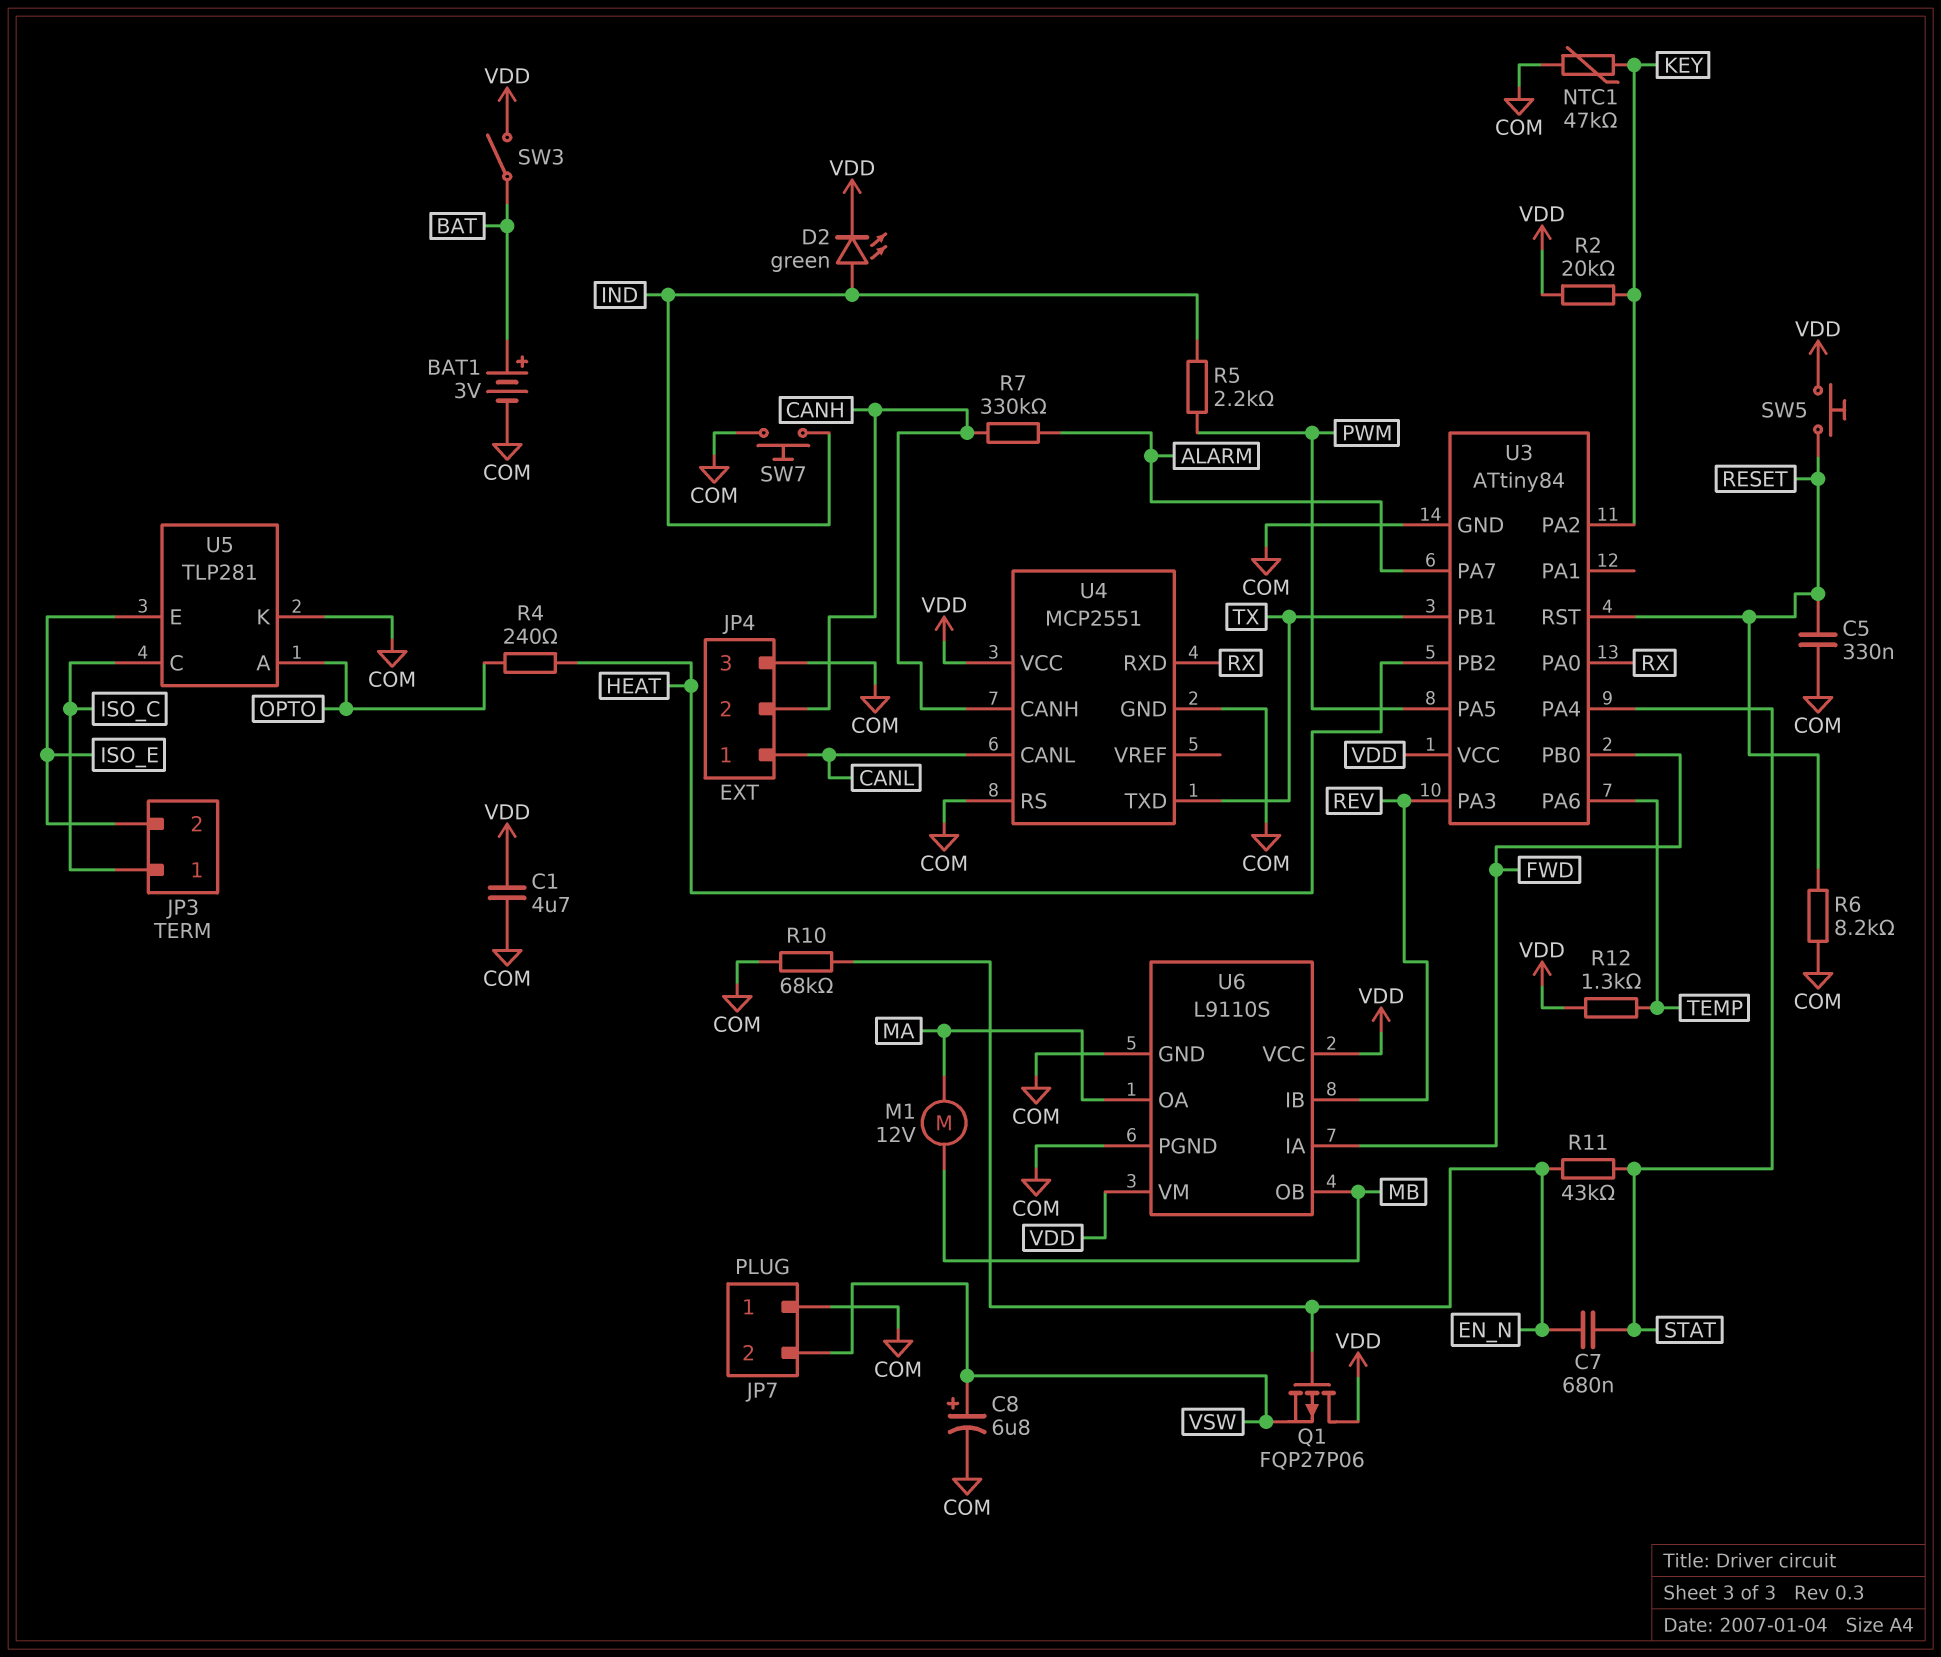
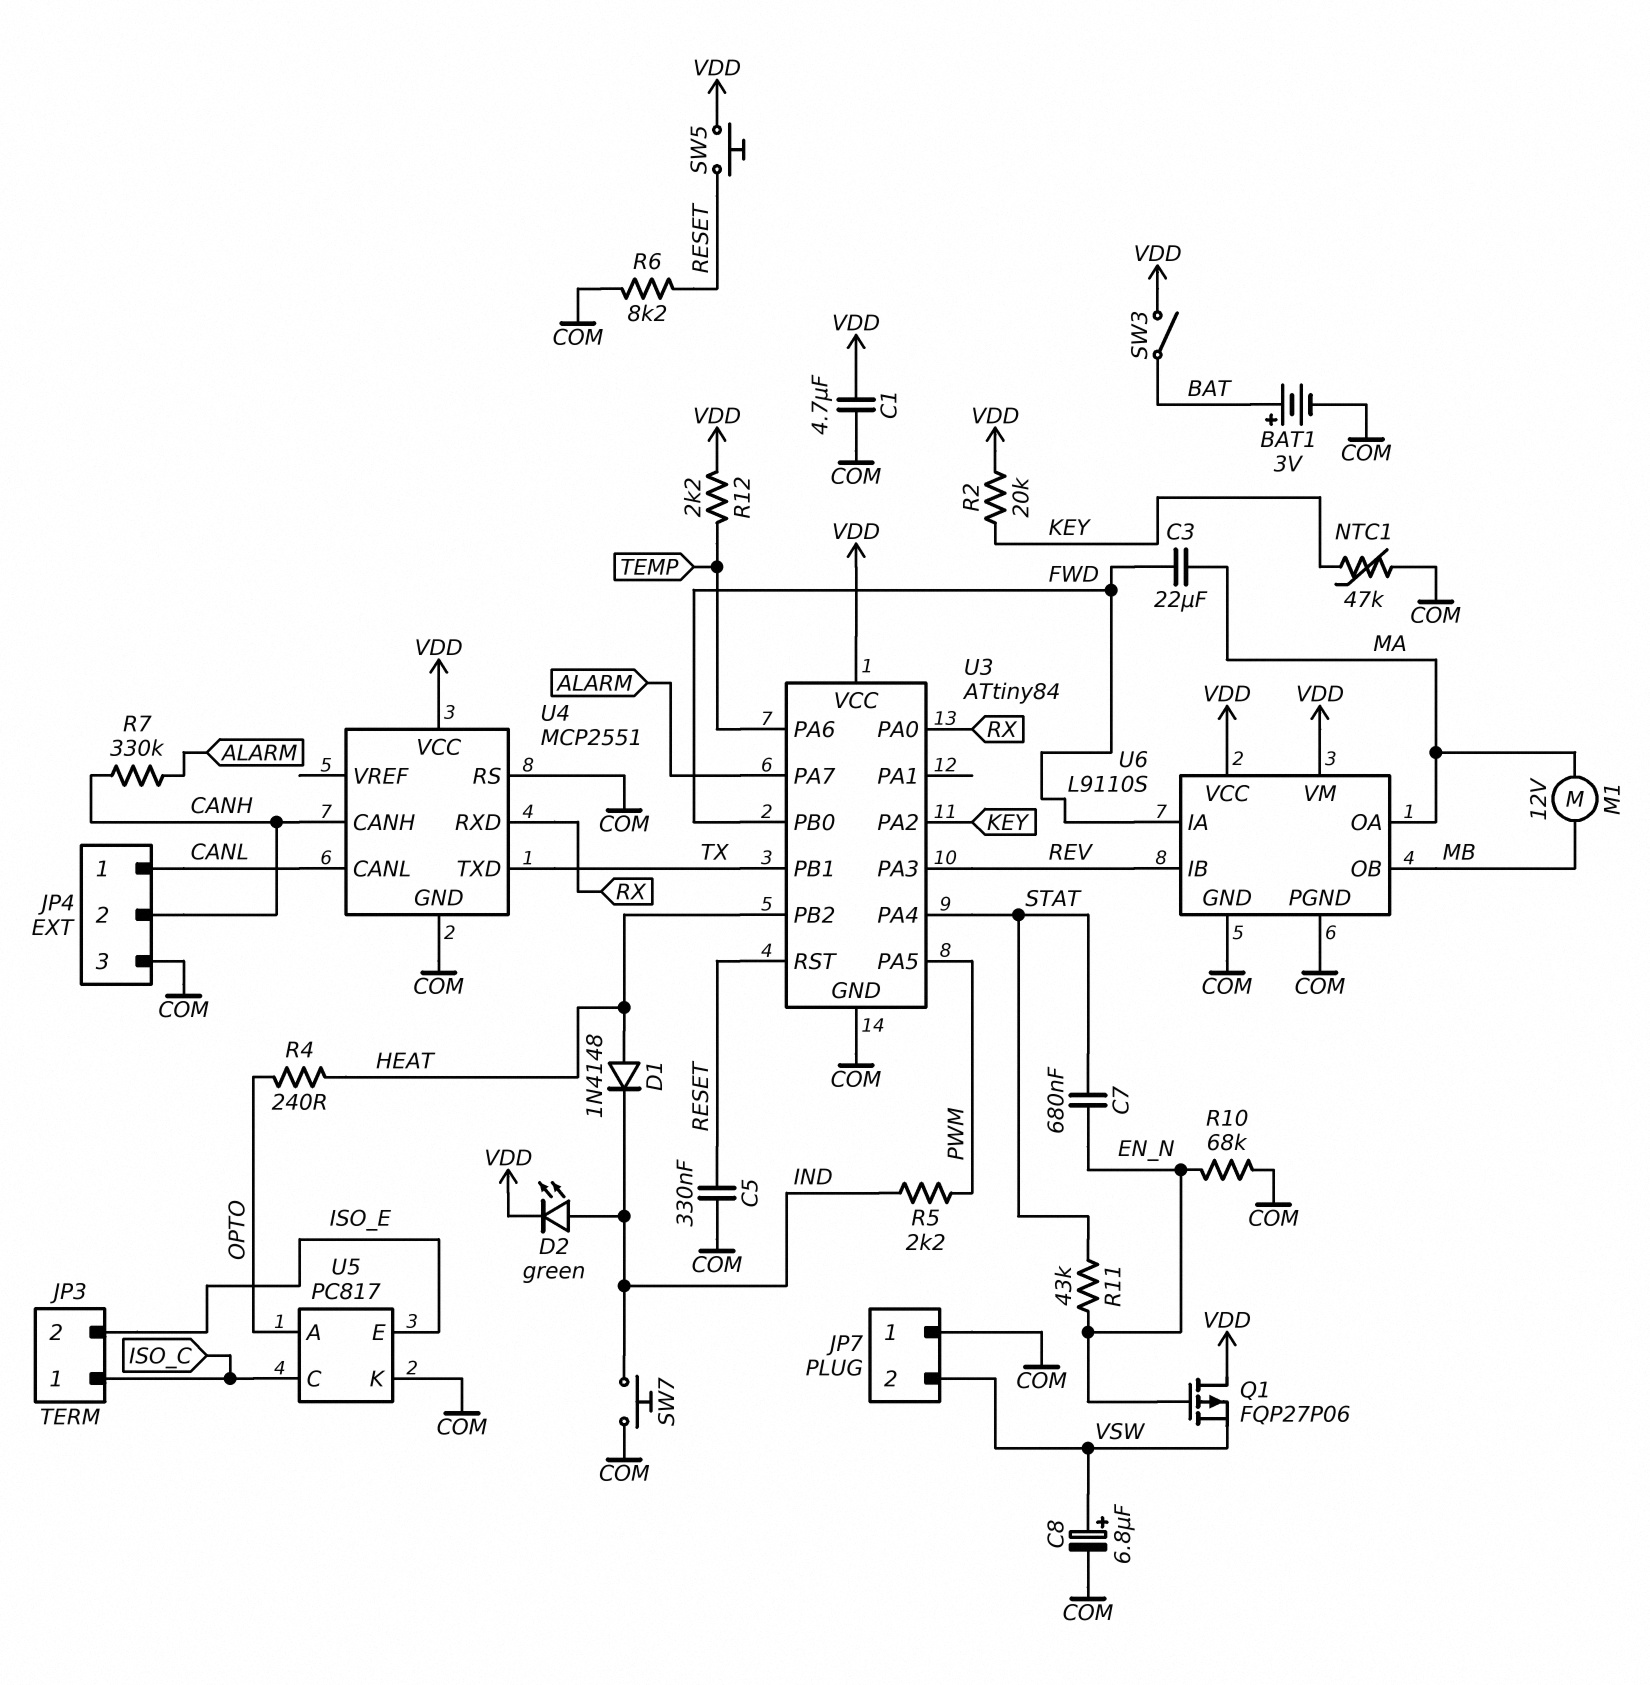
C3: none -> 22uF (FWD, MA)
D1: none -> diode 1N4148 (A HEAT, K IND)
R12: 1.3k (TEMP, VDD) -> 2.2k (TEMP, VDD)
U5: TLP281 -> PC817

